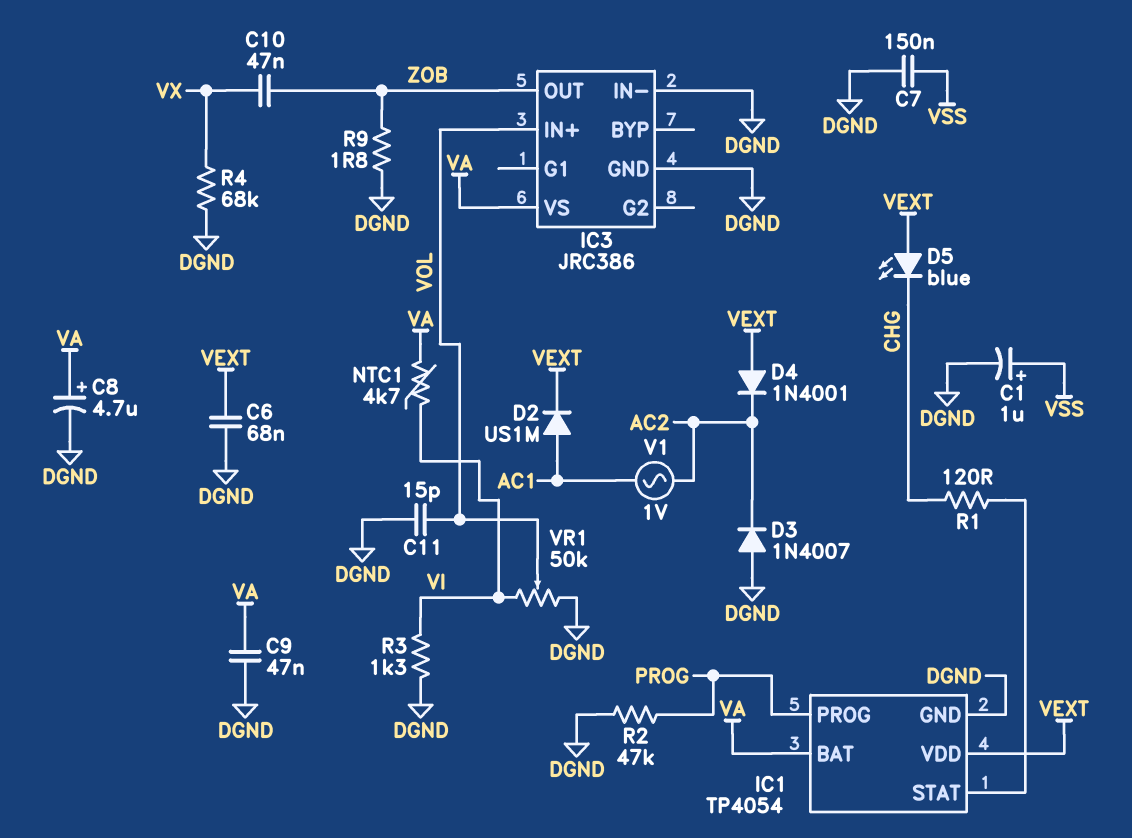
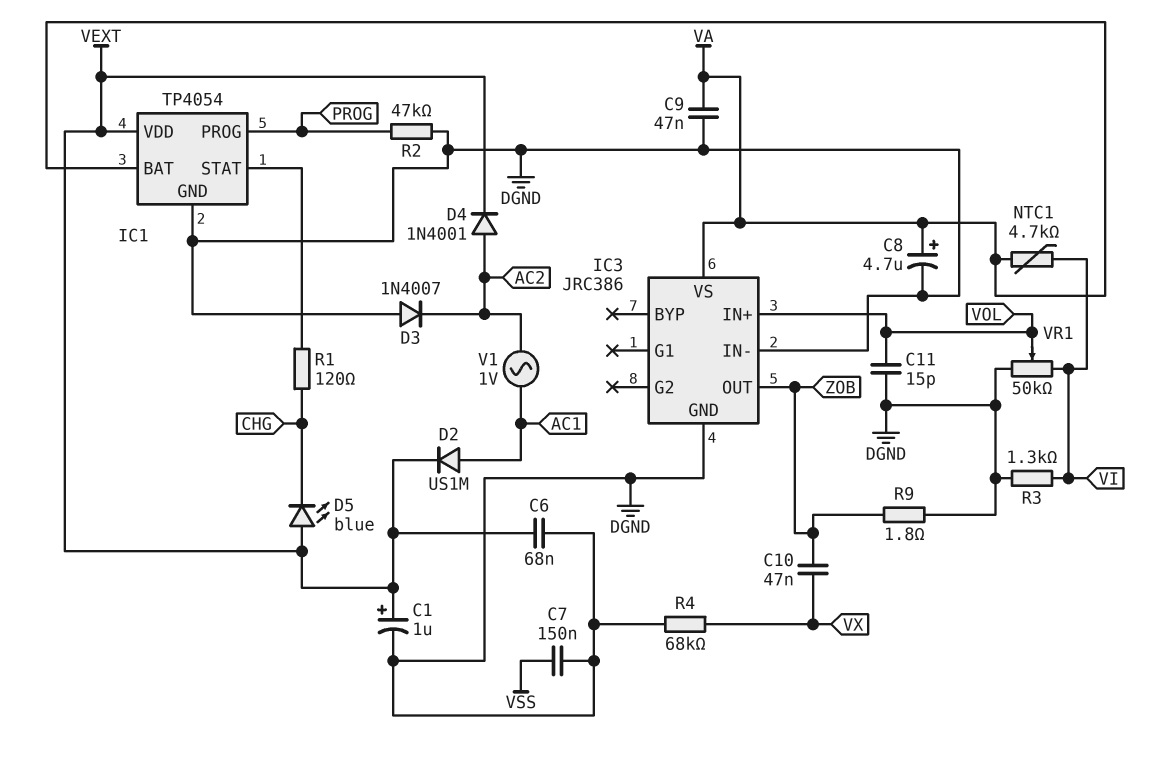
C1: 1uF (plus VSS, minus DGND) -> 1uF (plus VEXT, minus DGND)
D4: diode 1N4001 (A VEXT, K AC2) -> diode 1N4001 (A AC2, K VEXT)

